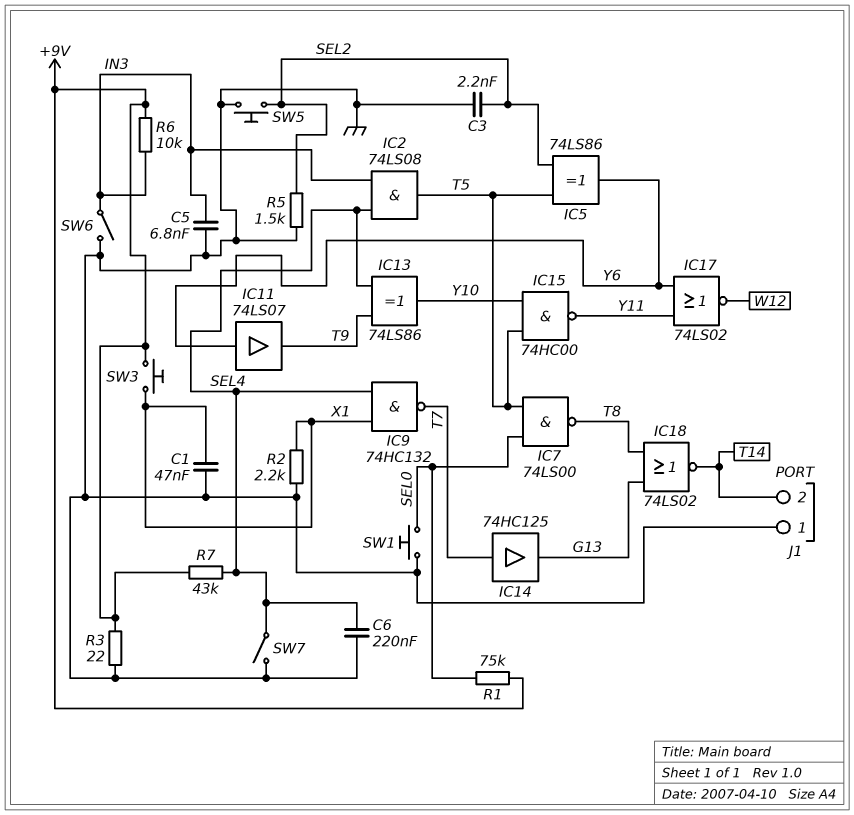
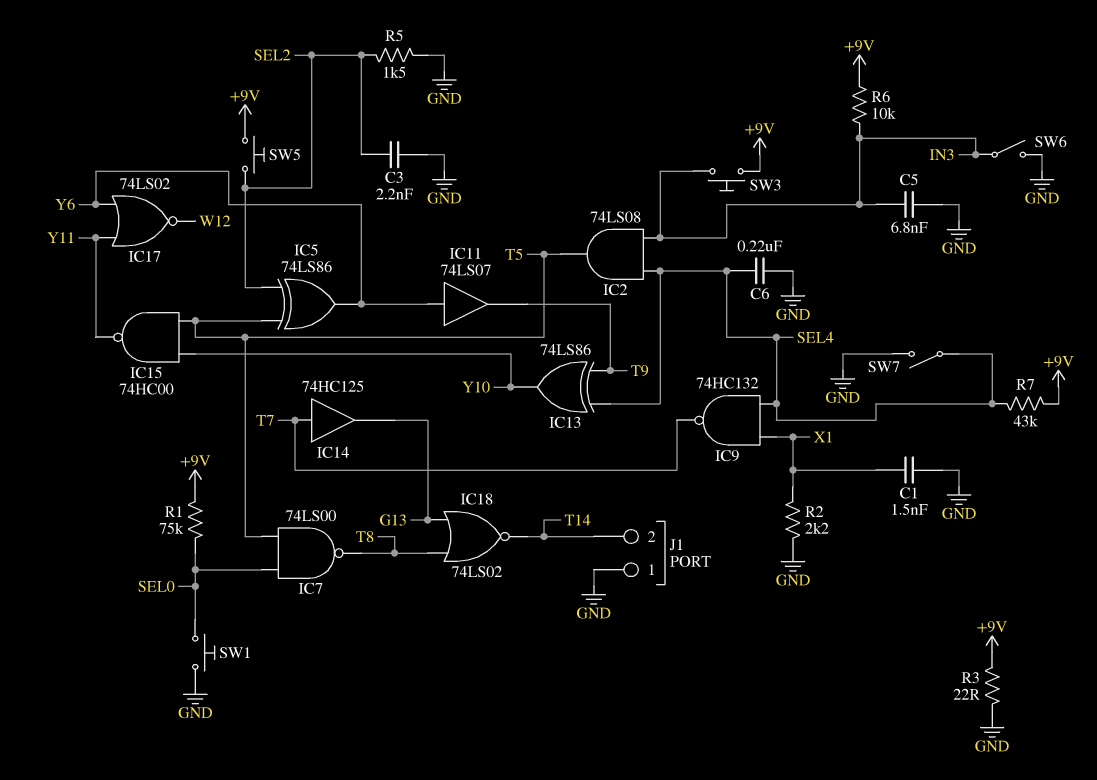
C1: 47nF (GND, X1) -> 1.5nF (GND, X1)
SW3: button (+9V, X1) -> button (+9V, IN3)
SW5: button (GND, SEL2) -> button (+9V, SEL2)

